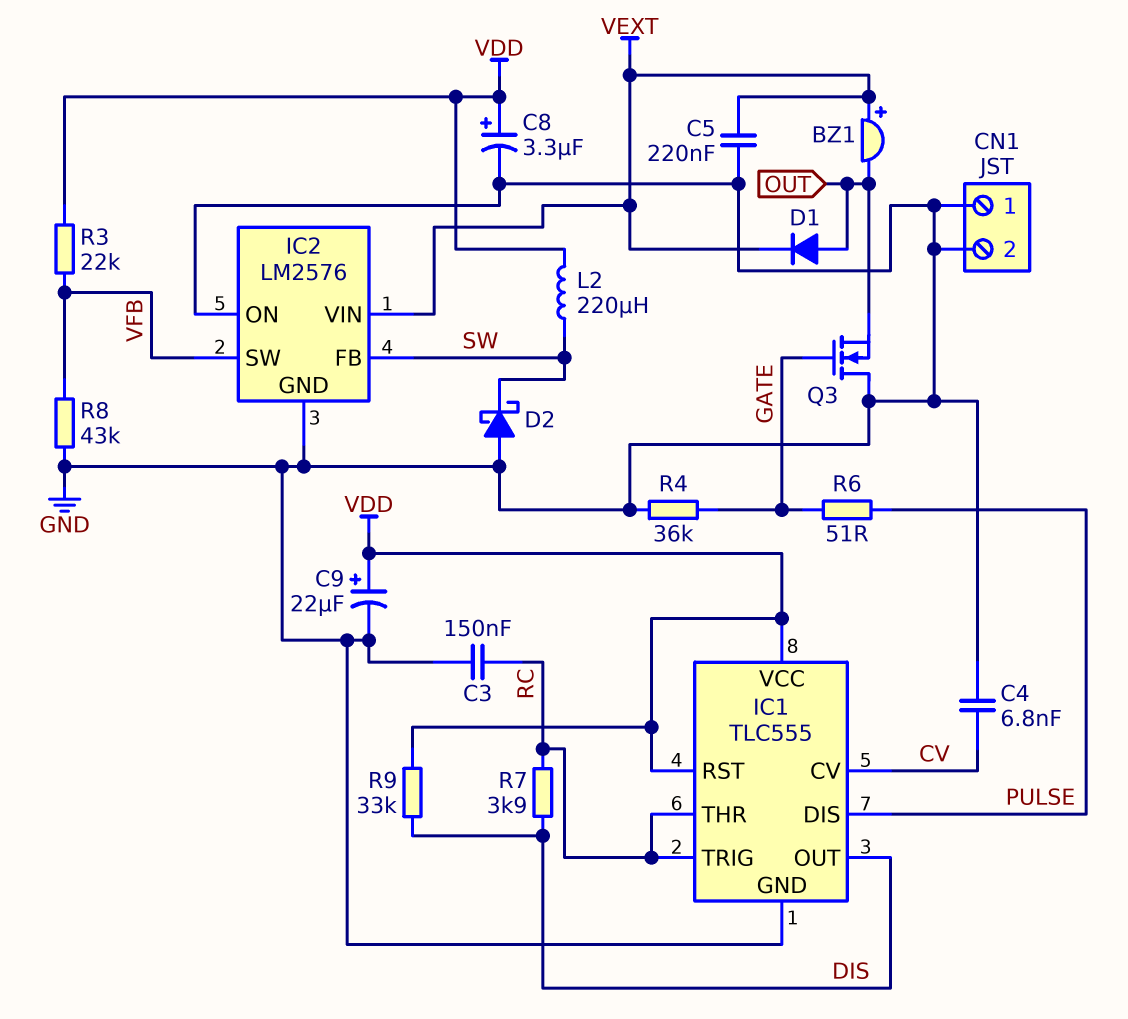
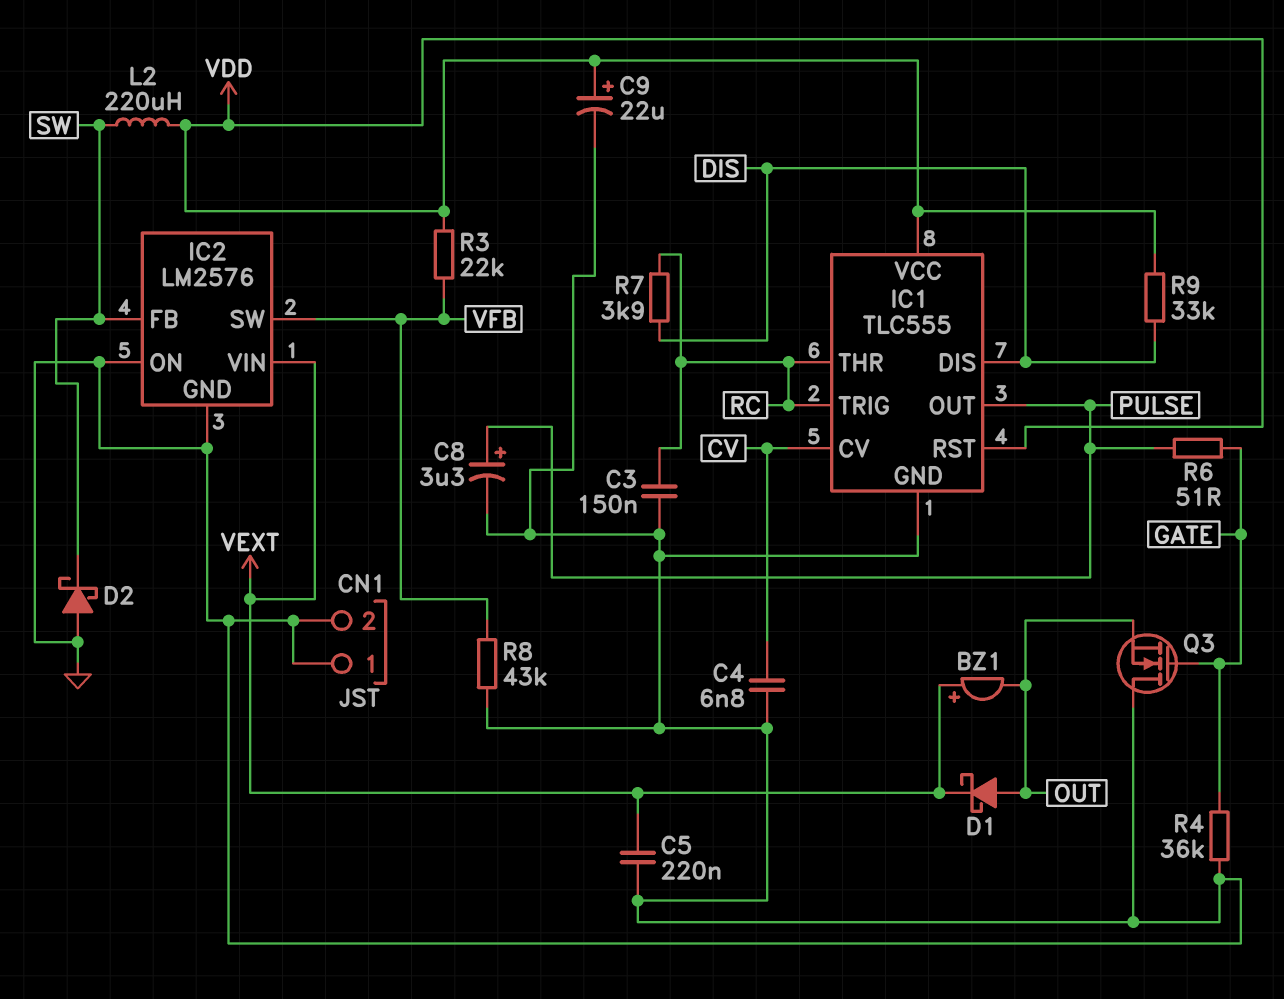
C8: 3.3uF (plus VDD, minus GND) -> 3.3uF (plus PULSE, minus GND)
D1: diode (A OUT, K VEXT) -> schottky (A OUT, K VEXT)
IC1 pin DIS: PULSE -> DIS
IC1 pin OUT: DIS -> PULSE

